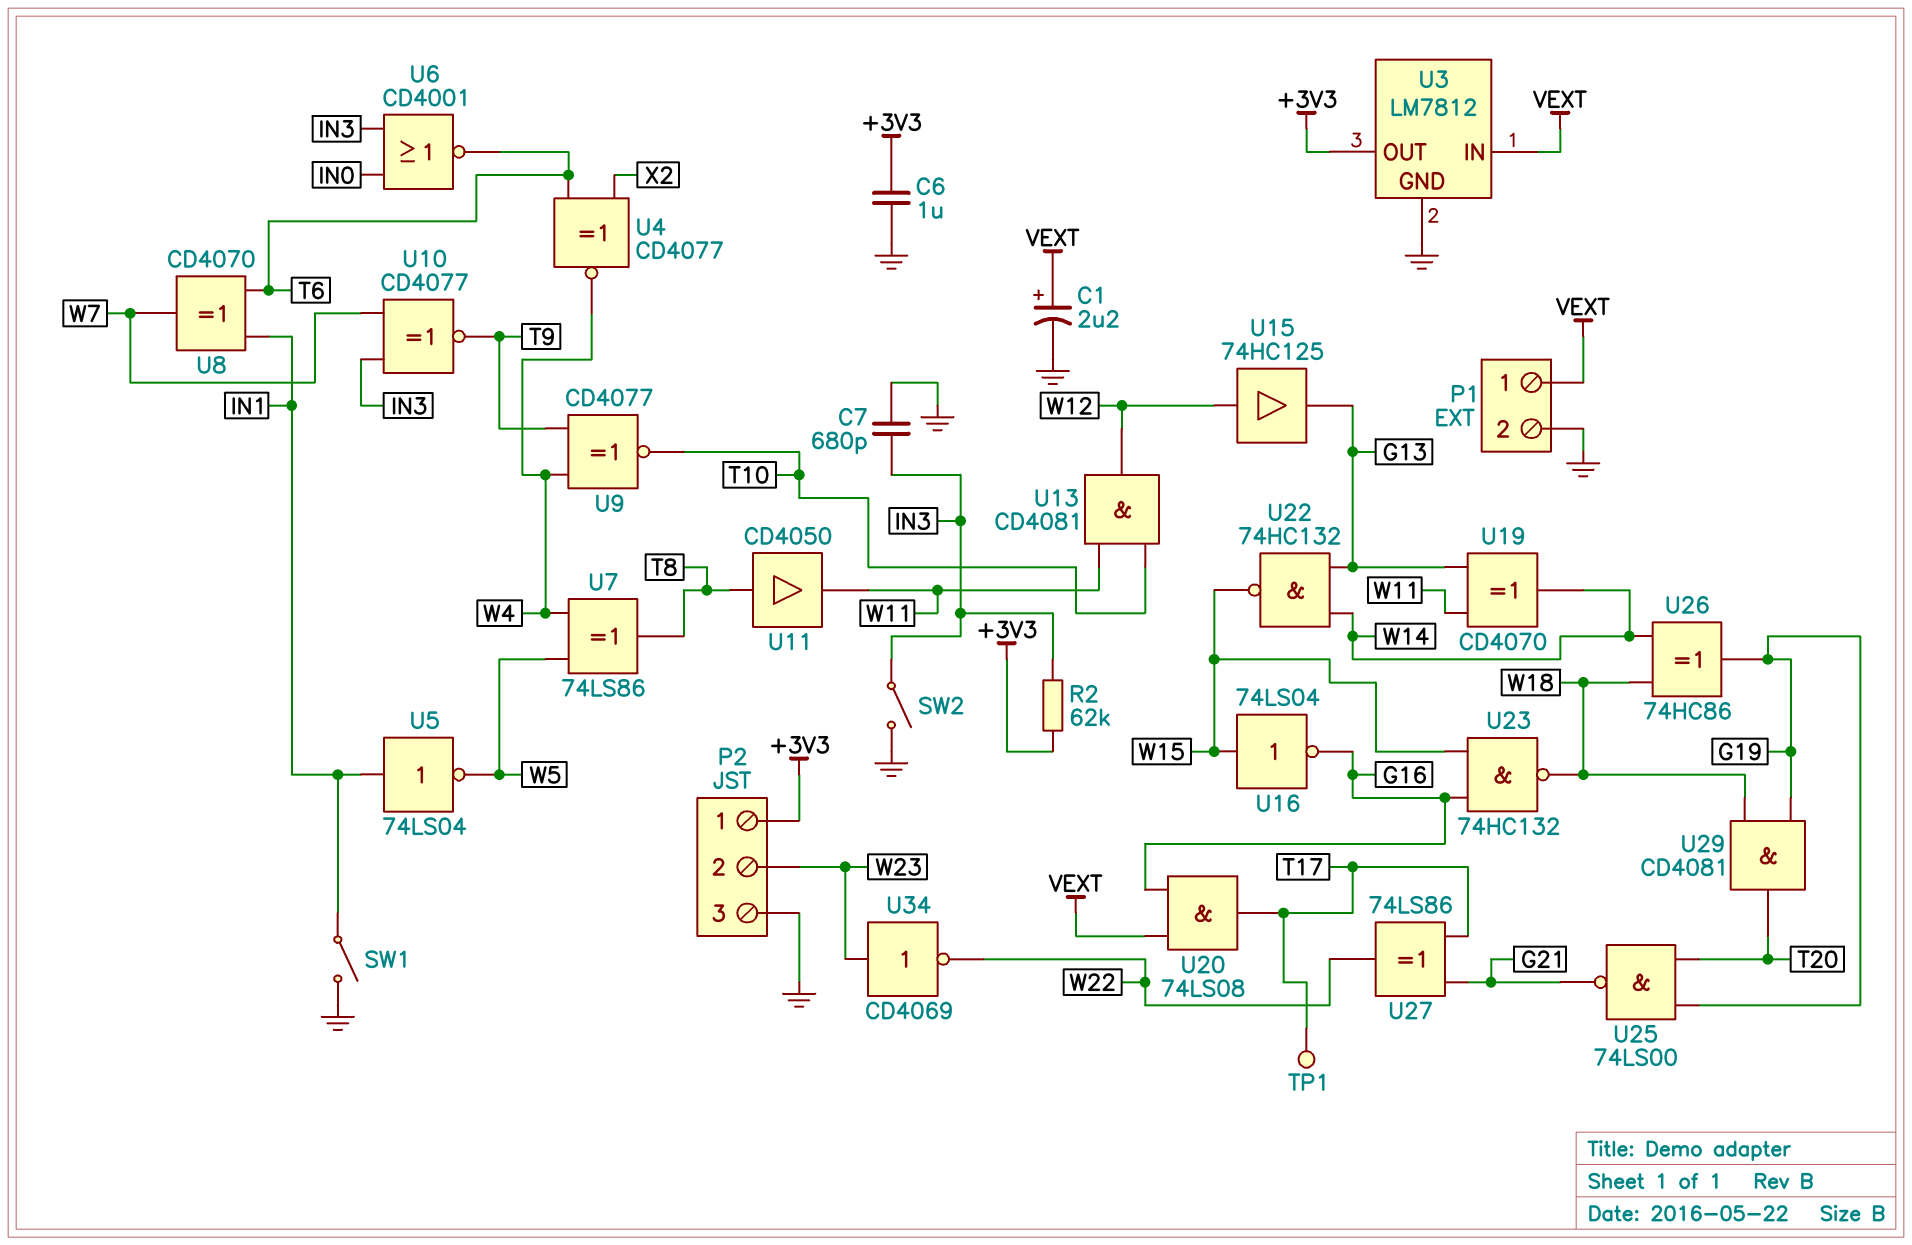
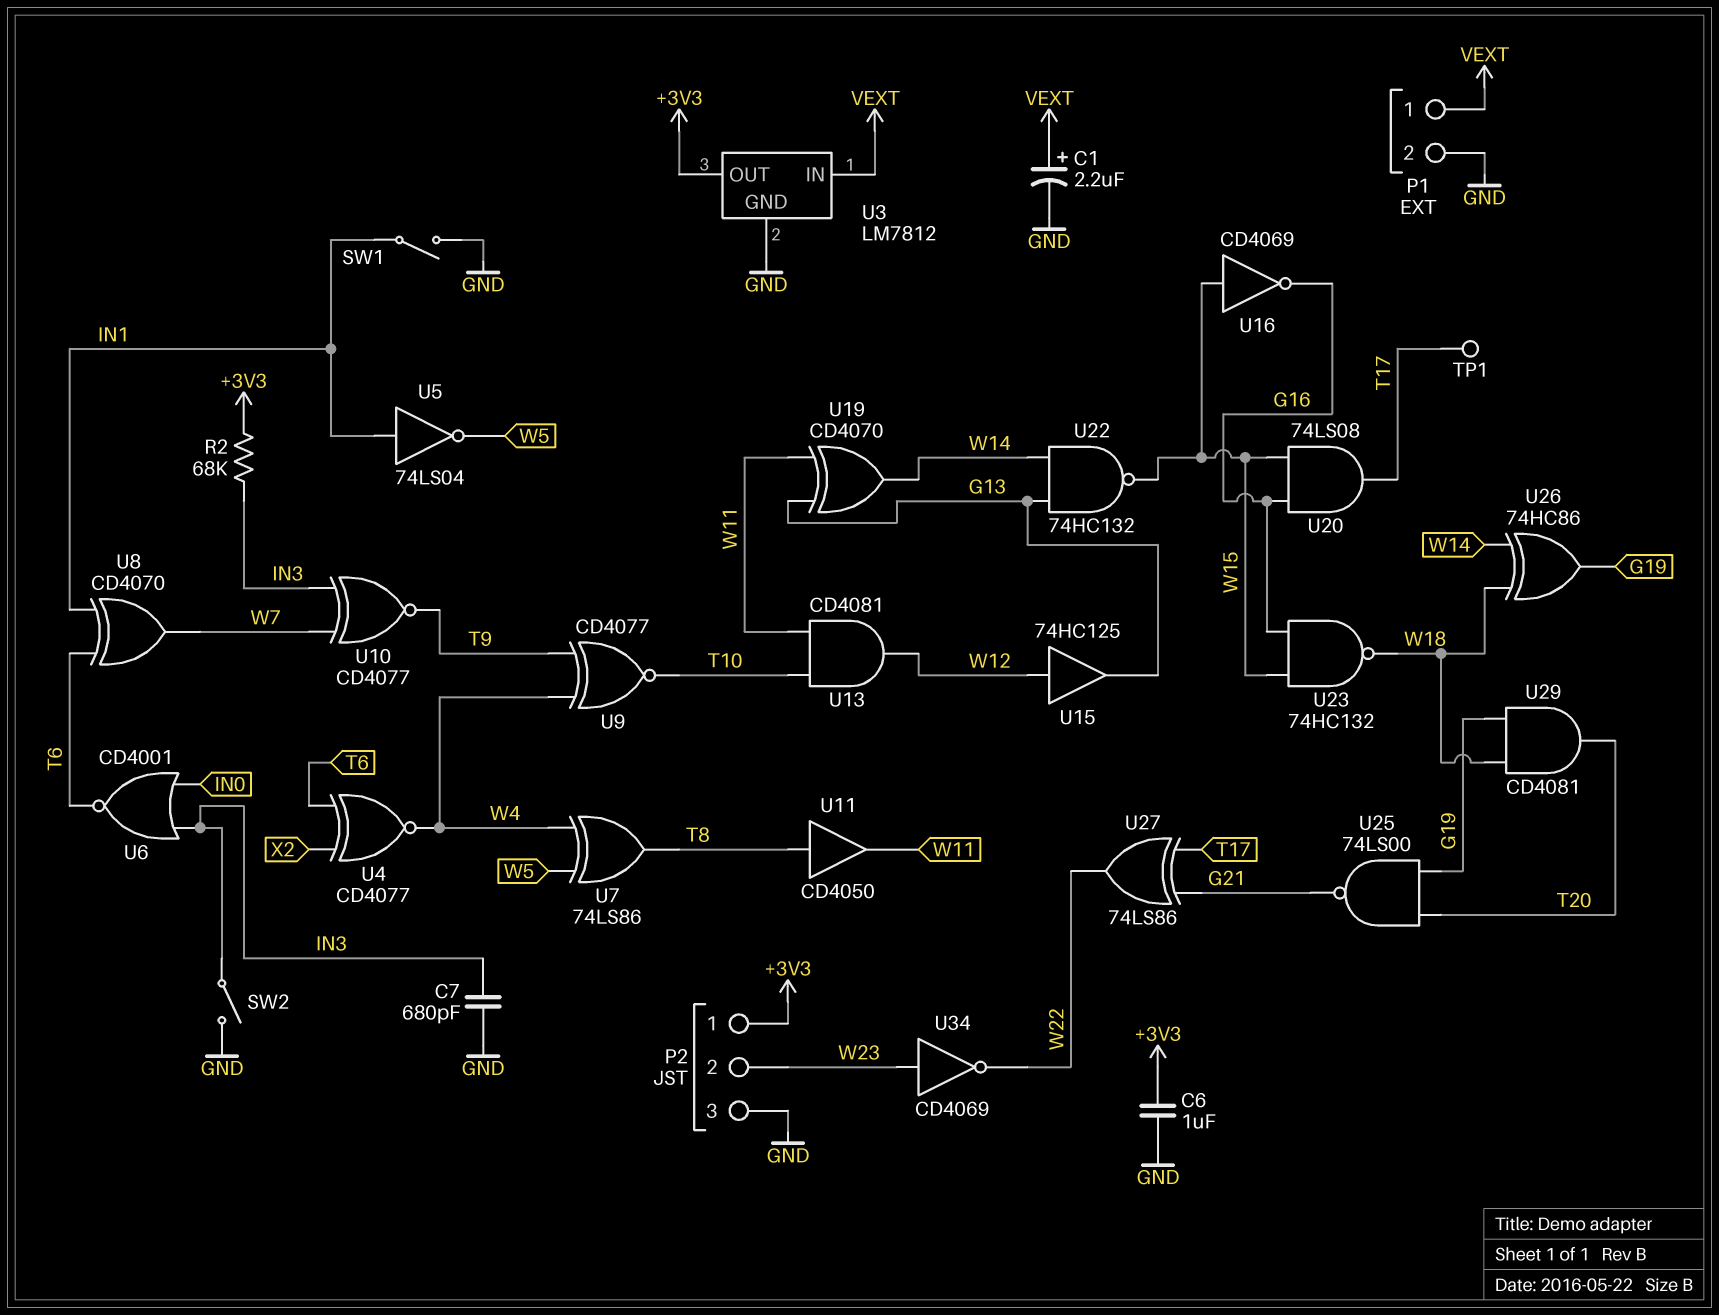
R2: 62k (+3V3, IN3) -> 68k (+3V3, IN3)
U16: NOT 74LS04 (in W15, out G16) -> NOT CD4069 (in W15, out G16)
U20: AND 74LS08 (in G16, in VEXT, out T17) -> AND 74LS08 (in G16, in W15, out T17)

